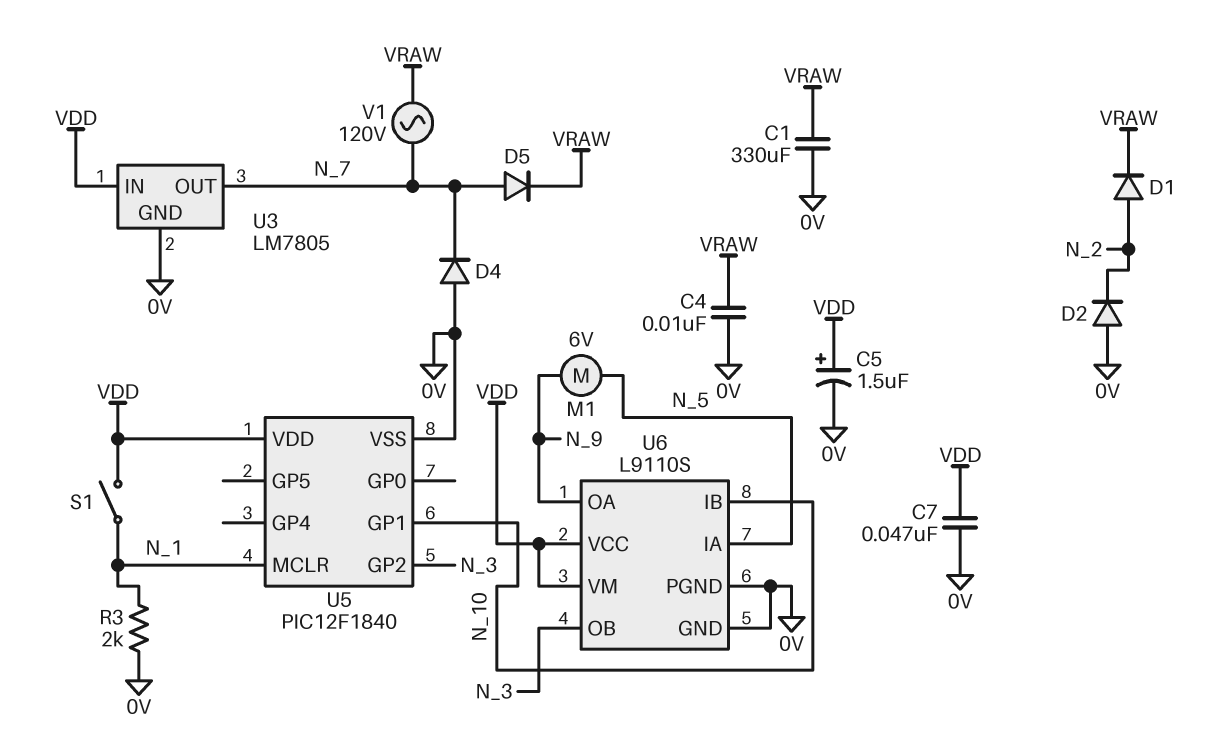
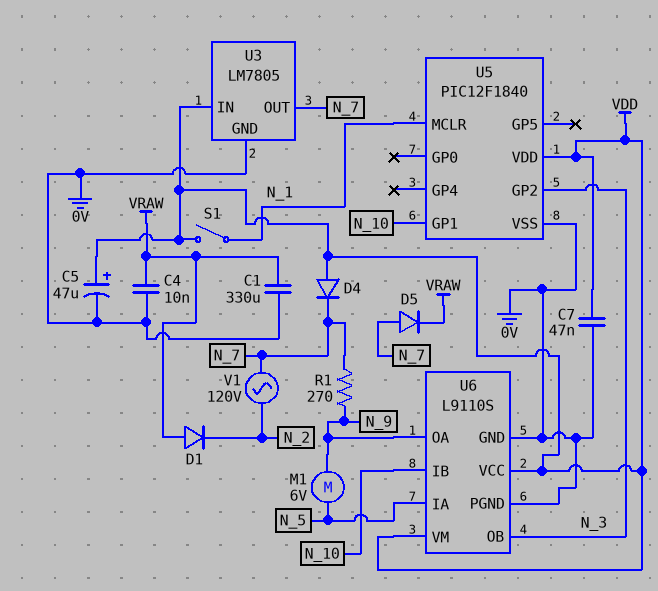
C5: 1.5uF (plus VDD, minus 0V) -> 47uF (plus VDD, minus 0V)
D1: diode (A N_2, K VRAW) -> diode (A VRAW, K N_2)
D2: diode (A 0V, K N_2) -> none
D4: diode (A 0V, K N_7) -> diode (A VDD, K N_7)
R1: none -> 270 (N_7, N_9)
R3: 2k (0V, N_1) -> none
V1: AC 120V (N_7, VRAW) -> AC 120V (N_2, N_7)

